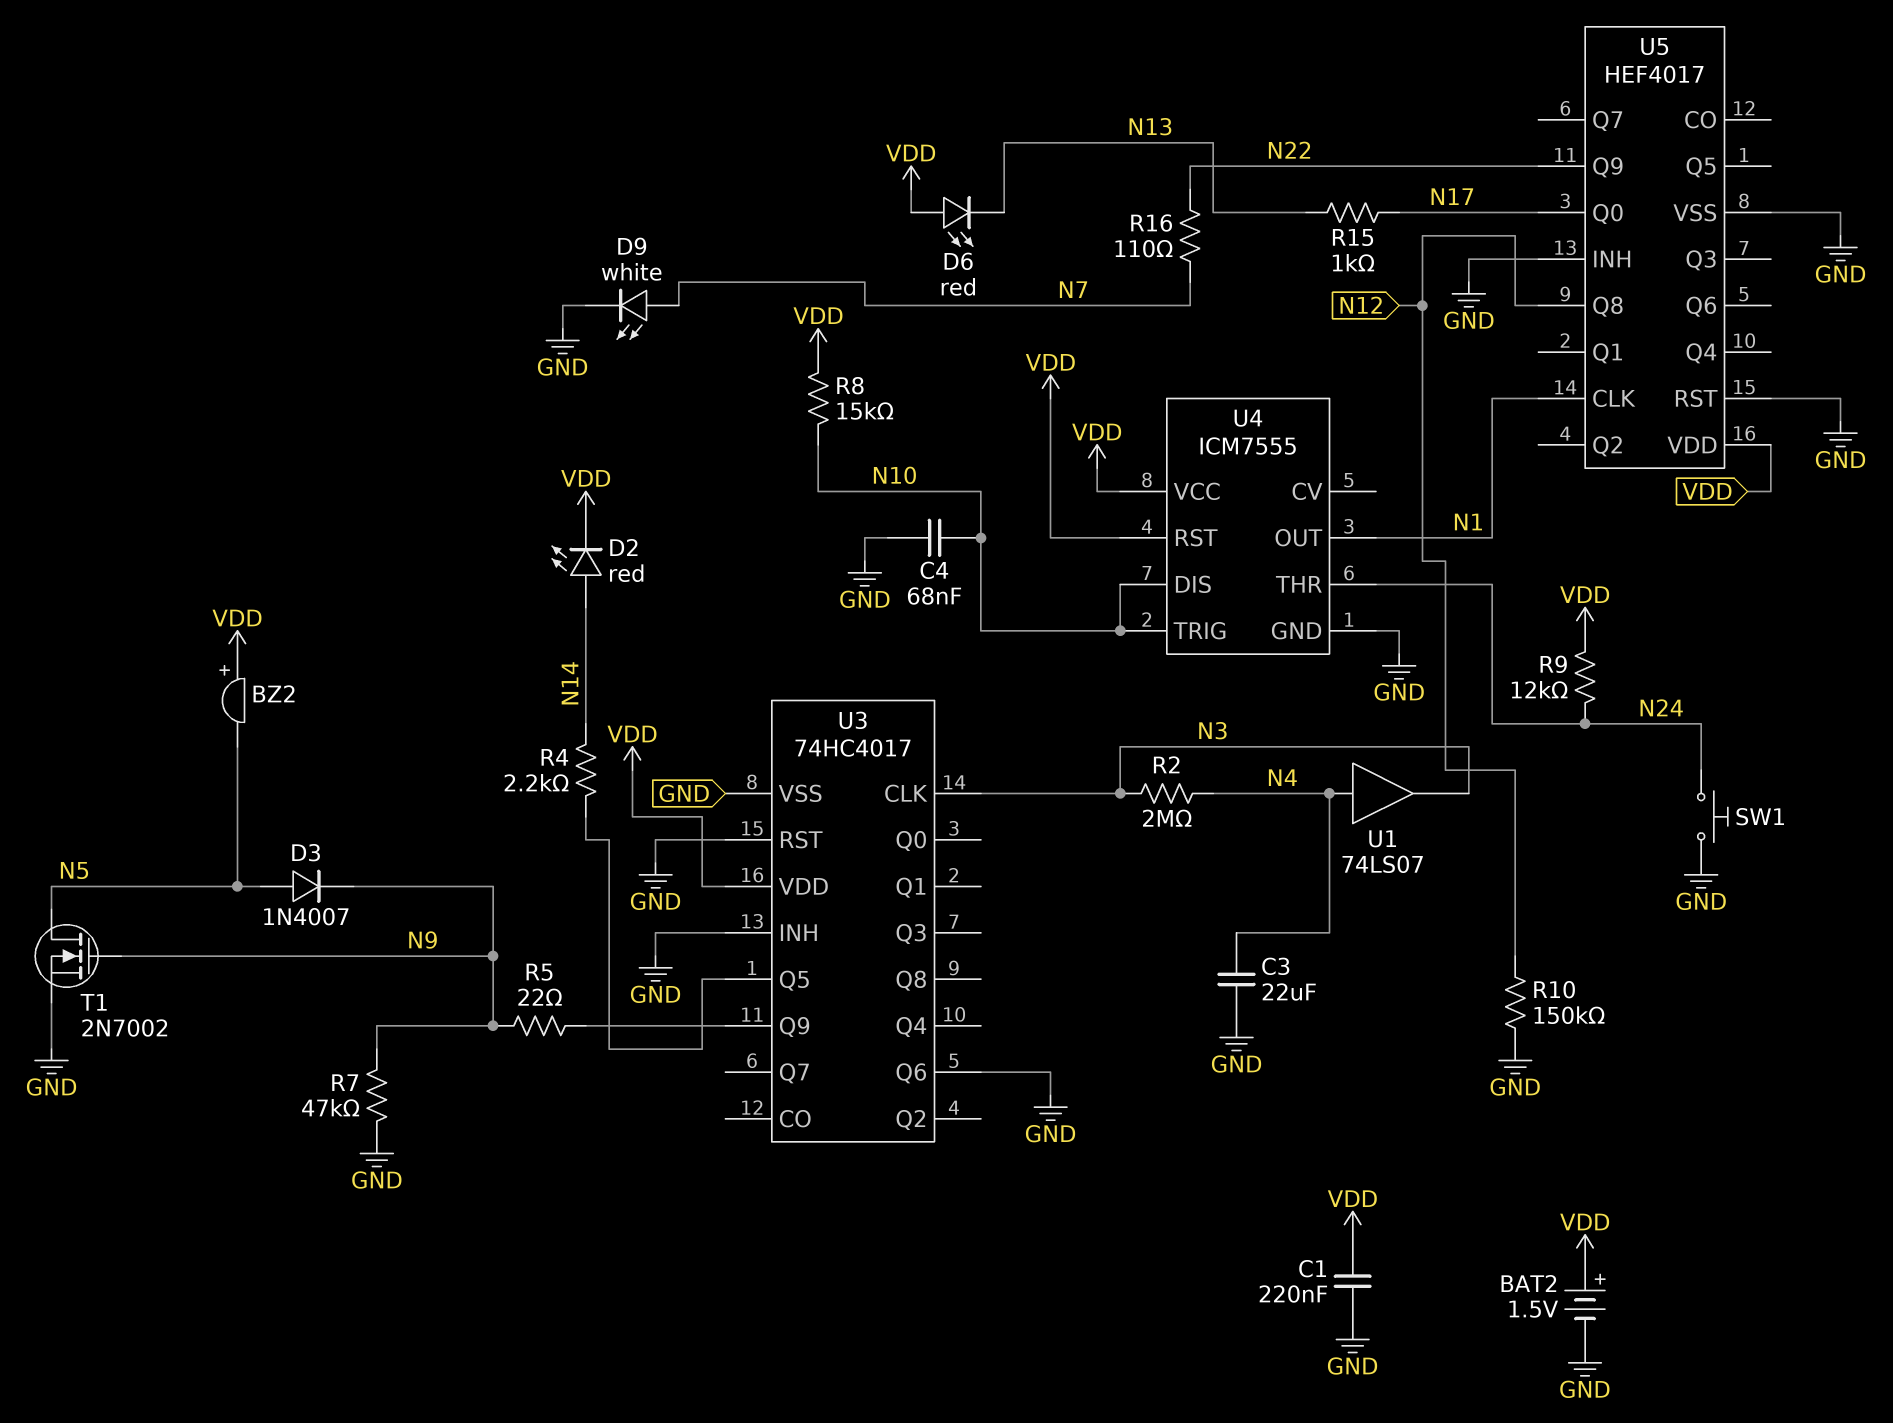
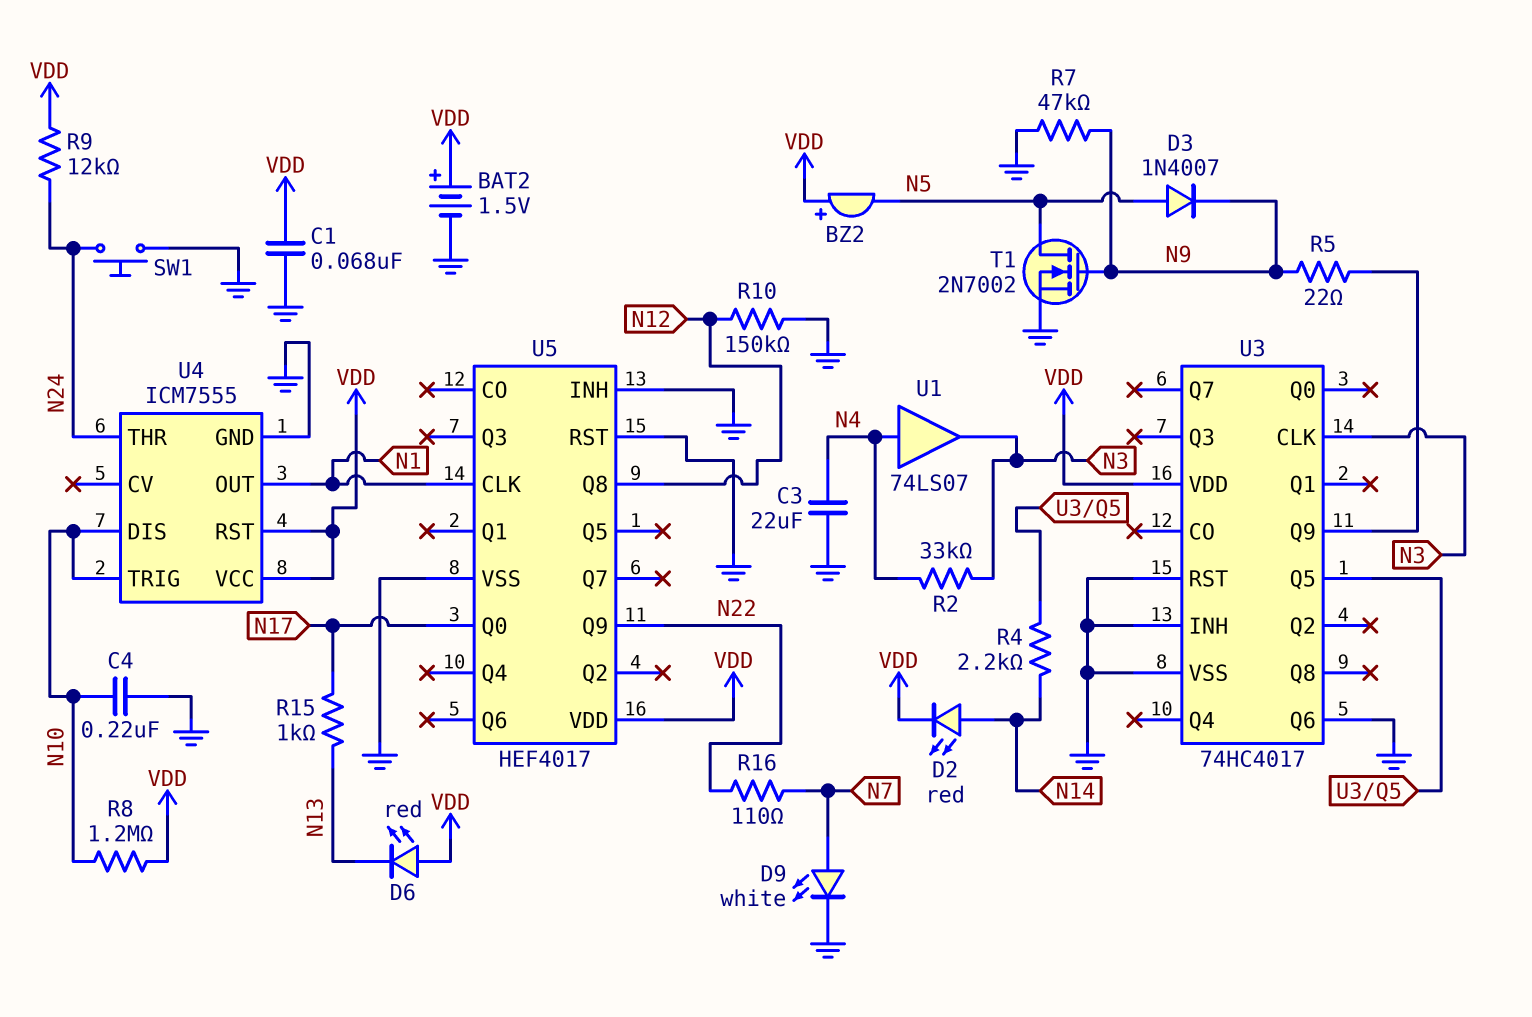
C1: 220nF (GND, VDD) -> 68nF (GND, VDD)
C4: 68nF (GND, N10) -> 220nF (GND, N10)
R2: 2M (N3, N4) -> 33k (N3, N4)
R8: 15k (N10, VDD) -> 1.2M (N10, VDD)

